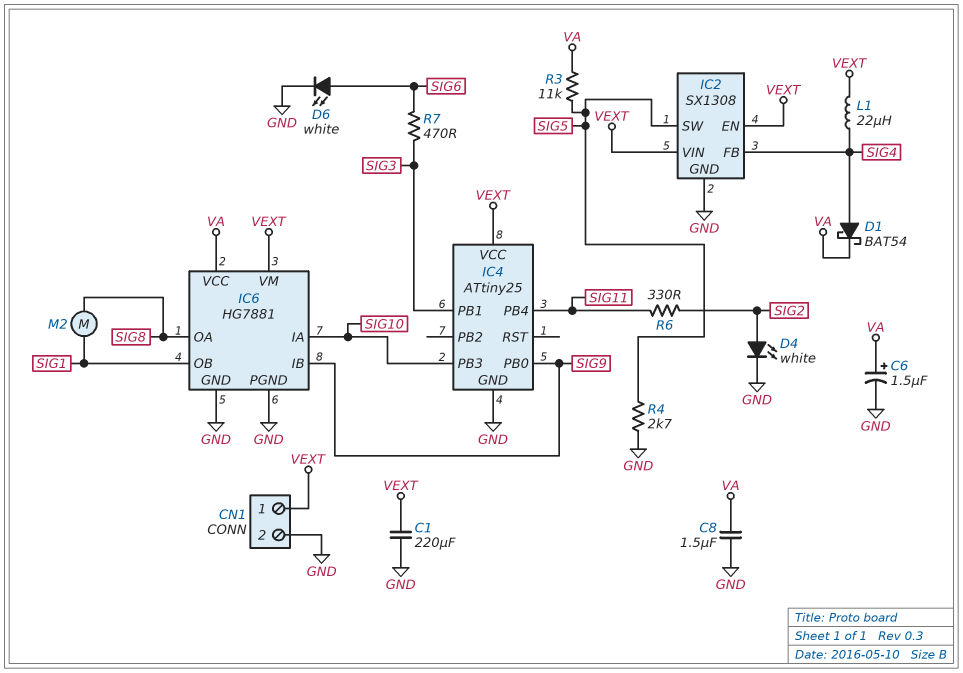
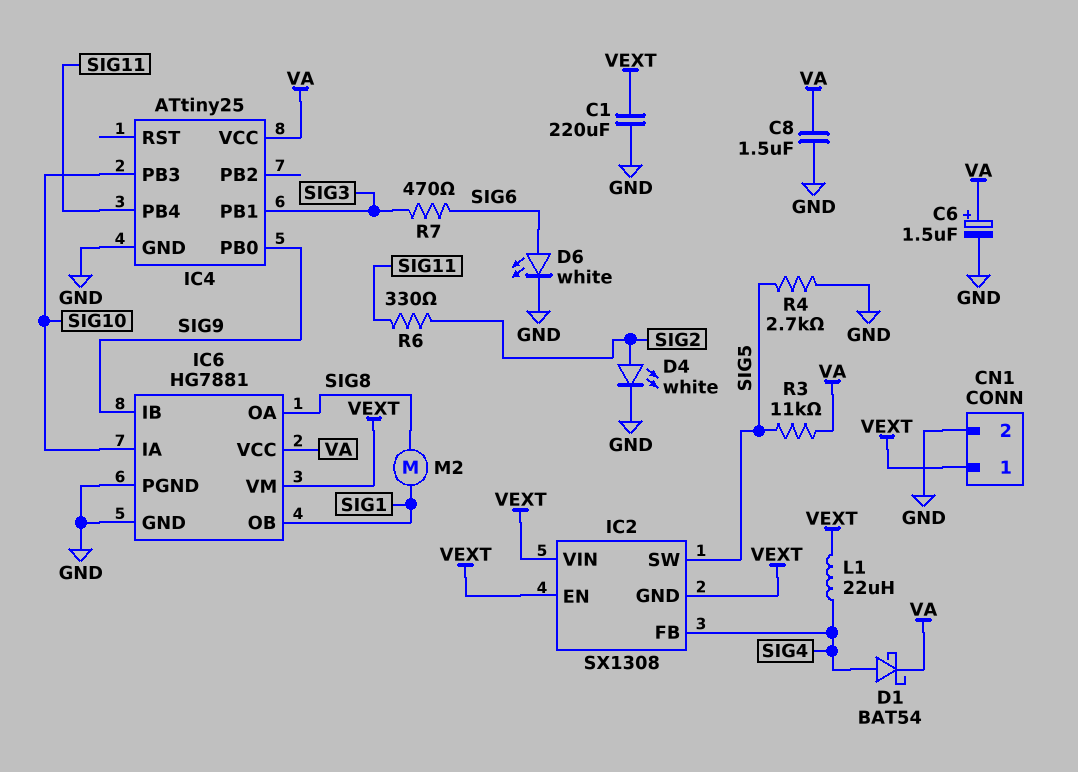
IC2 pin GND: GND -> VEXT
IC4 pin VCC: VEXT -> VA

